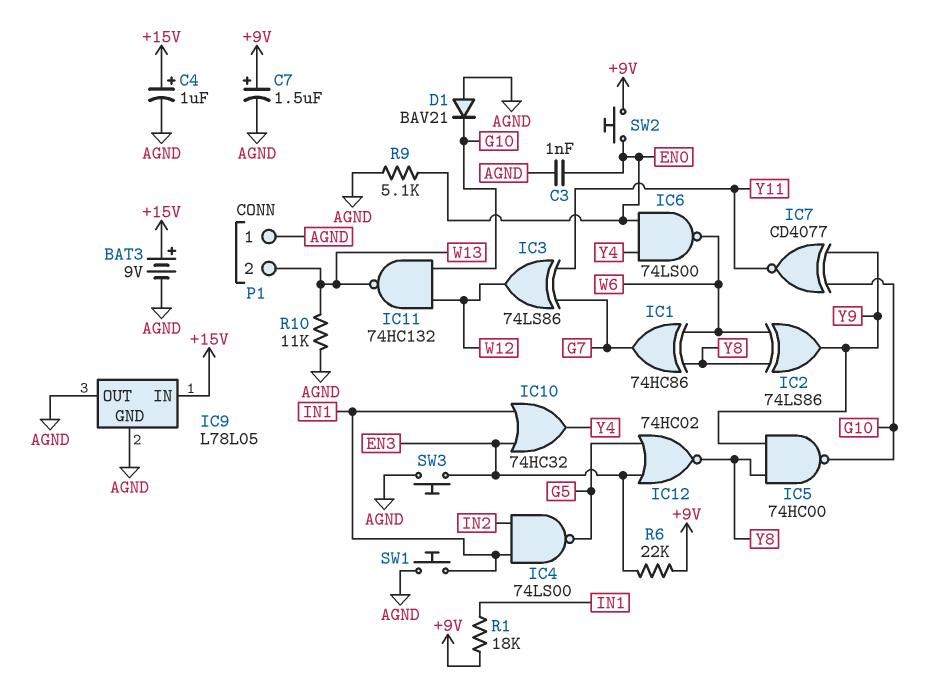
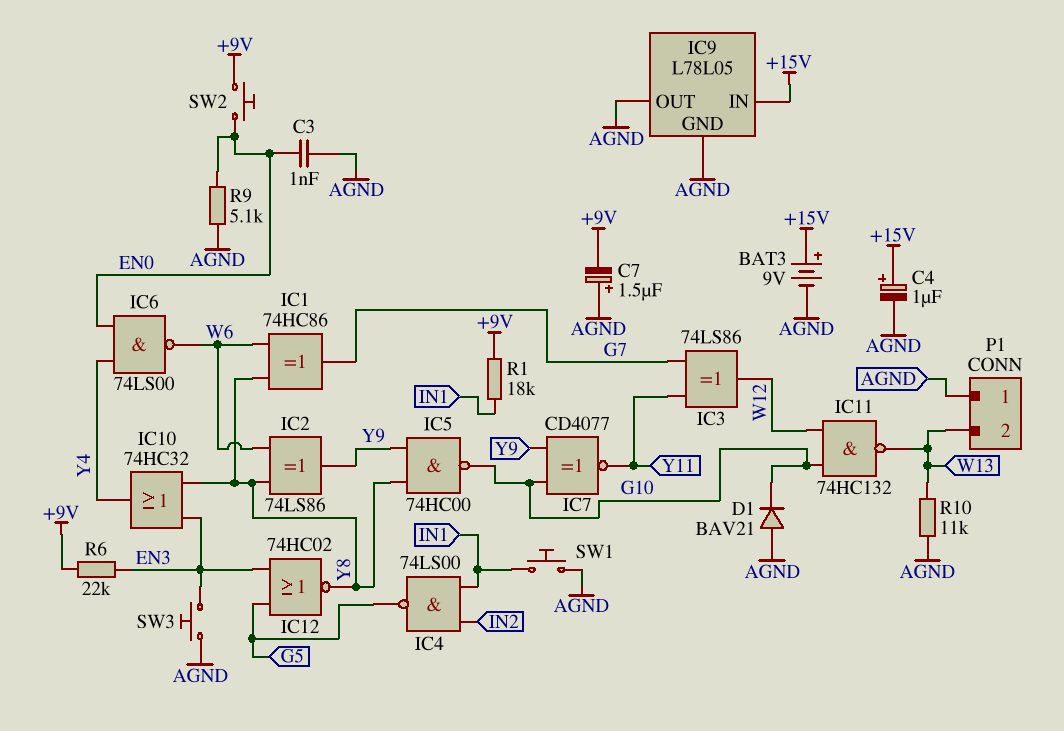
C7: 1.5uF (plus +9V, minus AGND) -> 1.5uF (plus AGND, minus +9V)
IC10: OR 74HC32 (in EN3, in IN1, out Y4) -> OR 74HC32 (in EN3, in Y8, out Y4)

